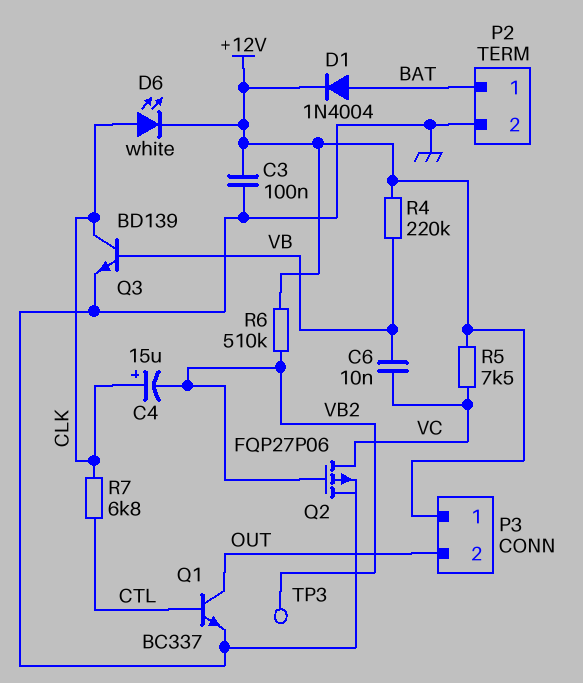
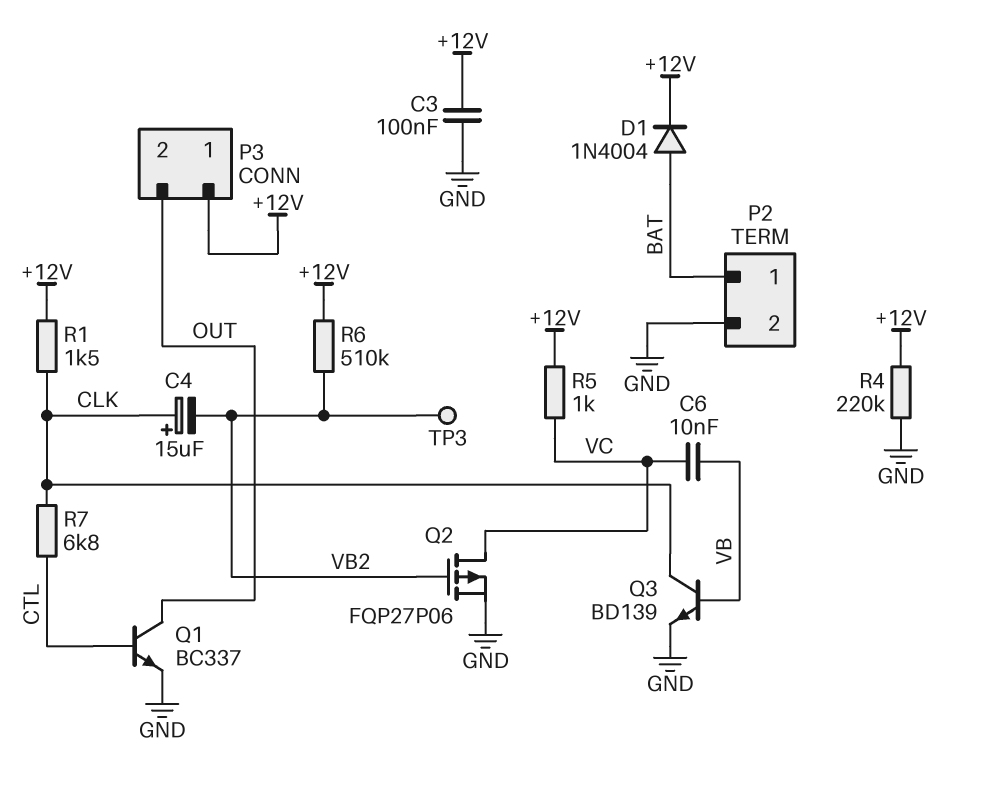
D6: LED white (A CLK, K +12V) -> none
R1: none -> 1.5k (+12V, CLK)
R4: 220k (+12V, VB) -> 220k (+12V, GND)
R5: 7.5k (+12V, VC) -> 1k (+12V, VC)

